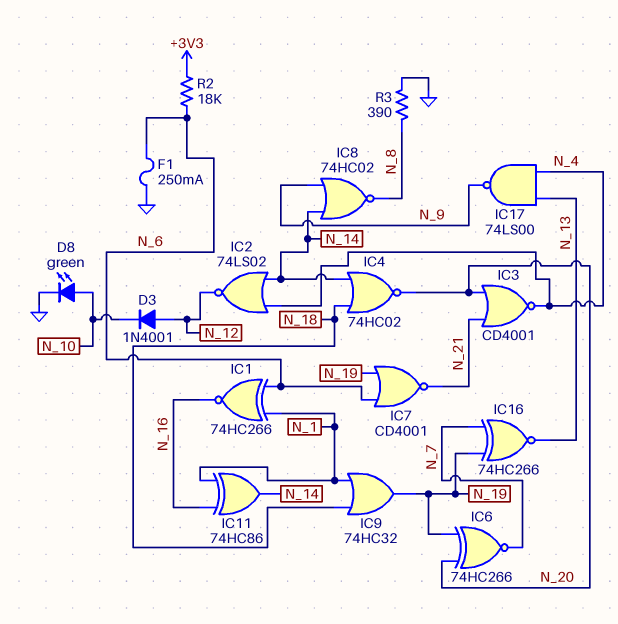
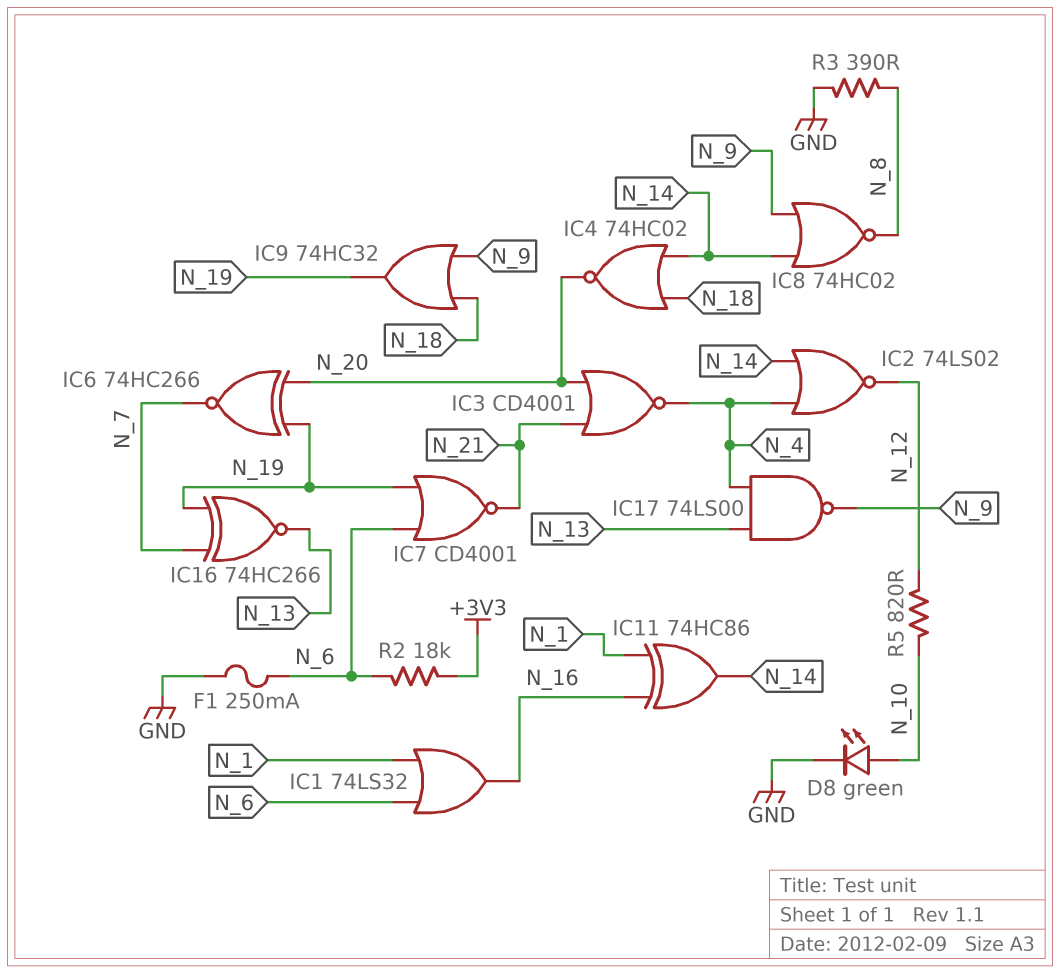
D3: diode 1N4001 (A N_12, K N_10) -> none
IC1: XNOR 74HC266 (in N_1, in N_6, out N_16) -> OR 74LS32 (in N_1, in N_6, out N_16)
IC9: OR 74HC32 (in N_1, in N_18, out N_19) -> OR 74HC32 (in N_9, in N_18, out N_19)
R5: none -> 820 (N_10, N_12)

